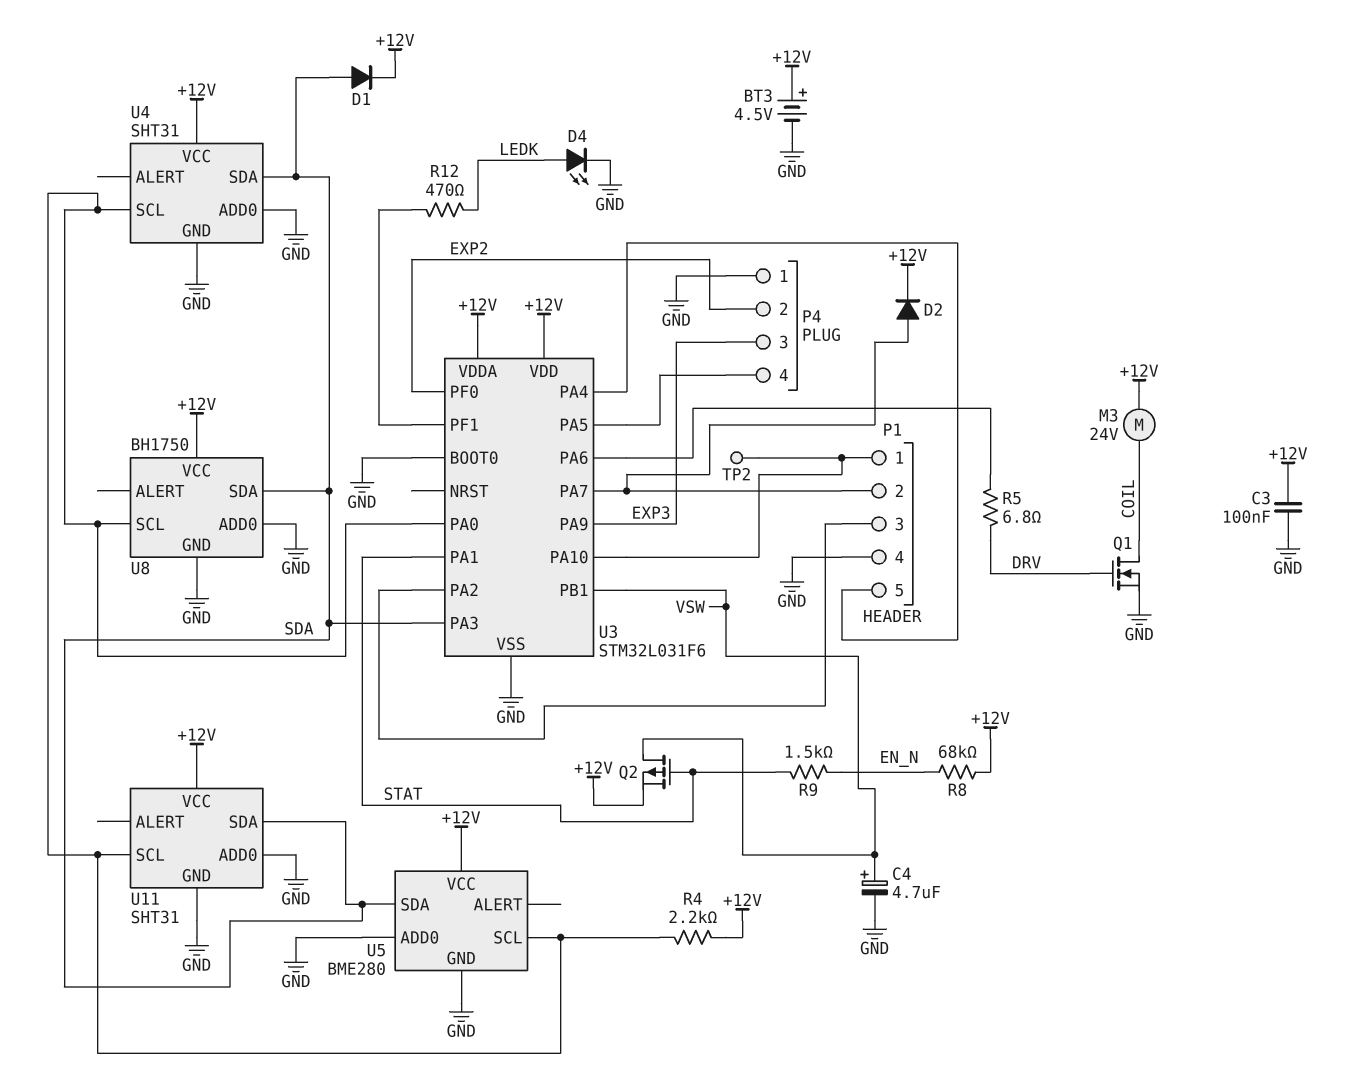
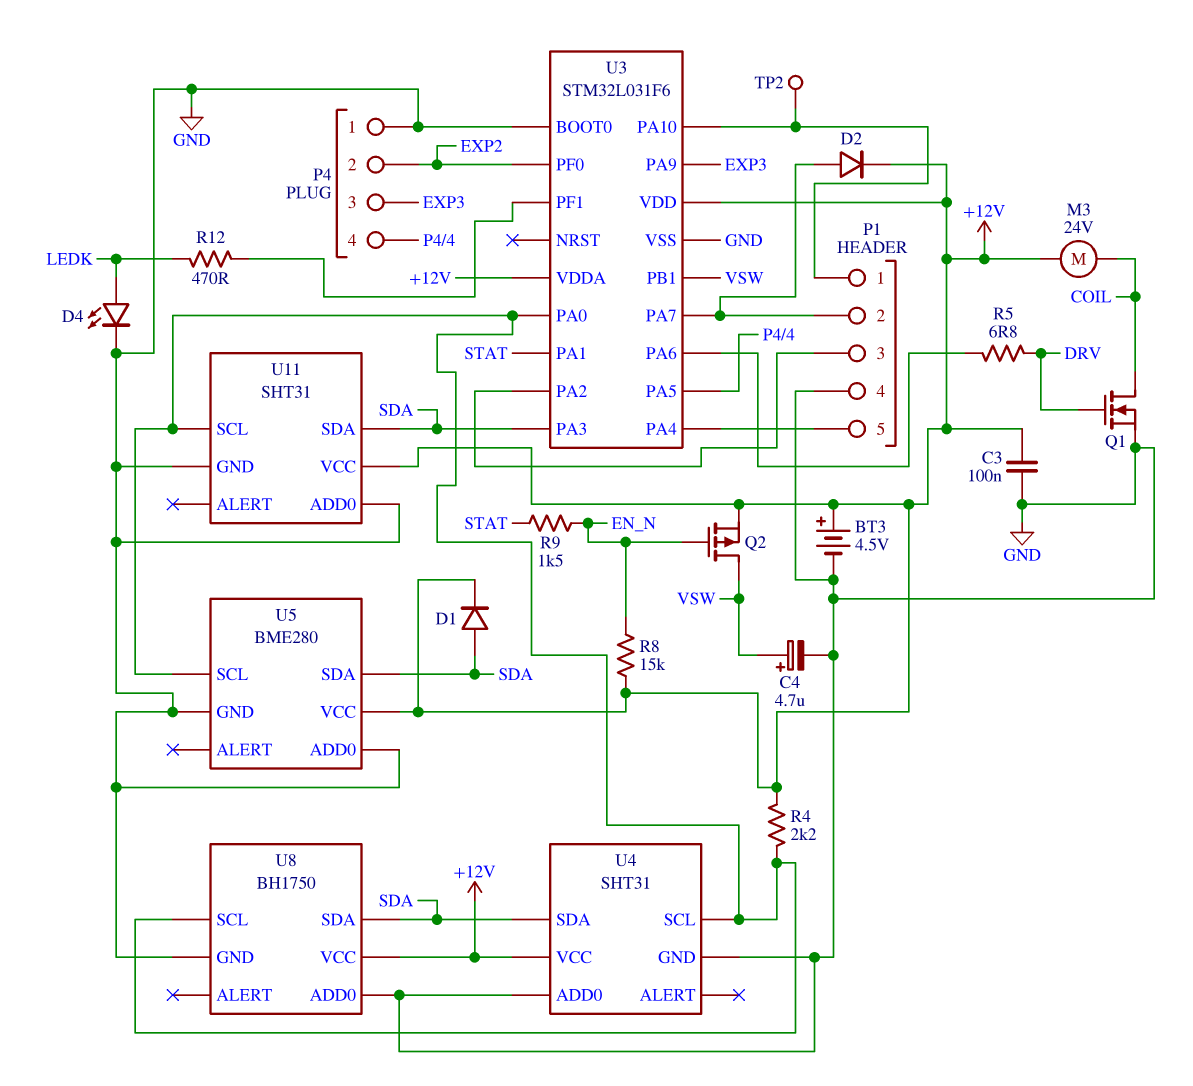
Q2: PMOS (G STAT, D VSW, S +12V) -> PMOS (G EN_N, D VSW, S +12V)
R8: 68k (+12V, EN_N) -> 15k (+12V, EN_N)

